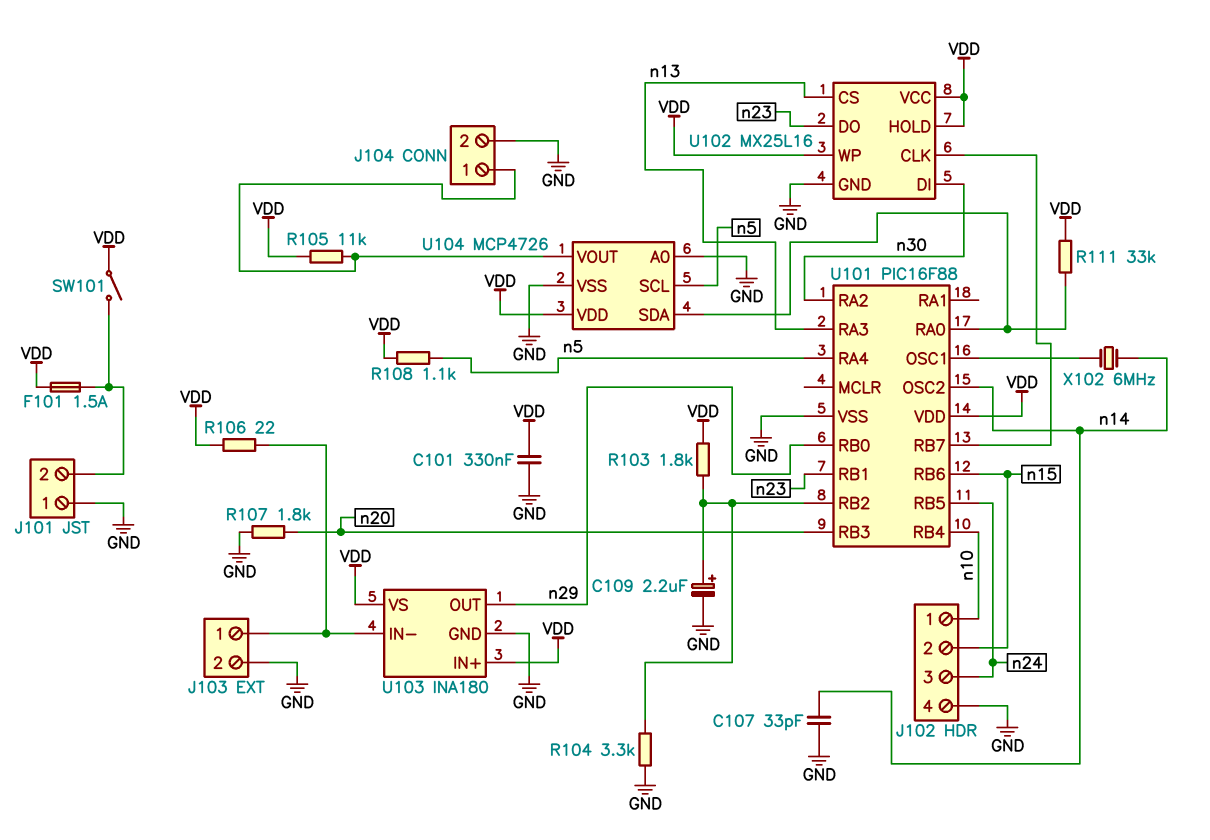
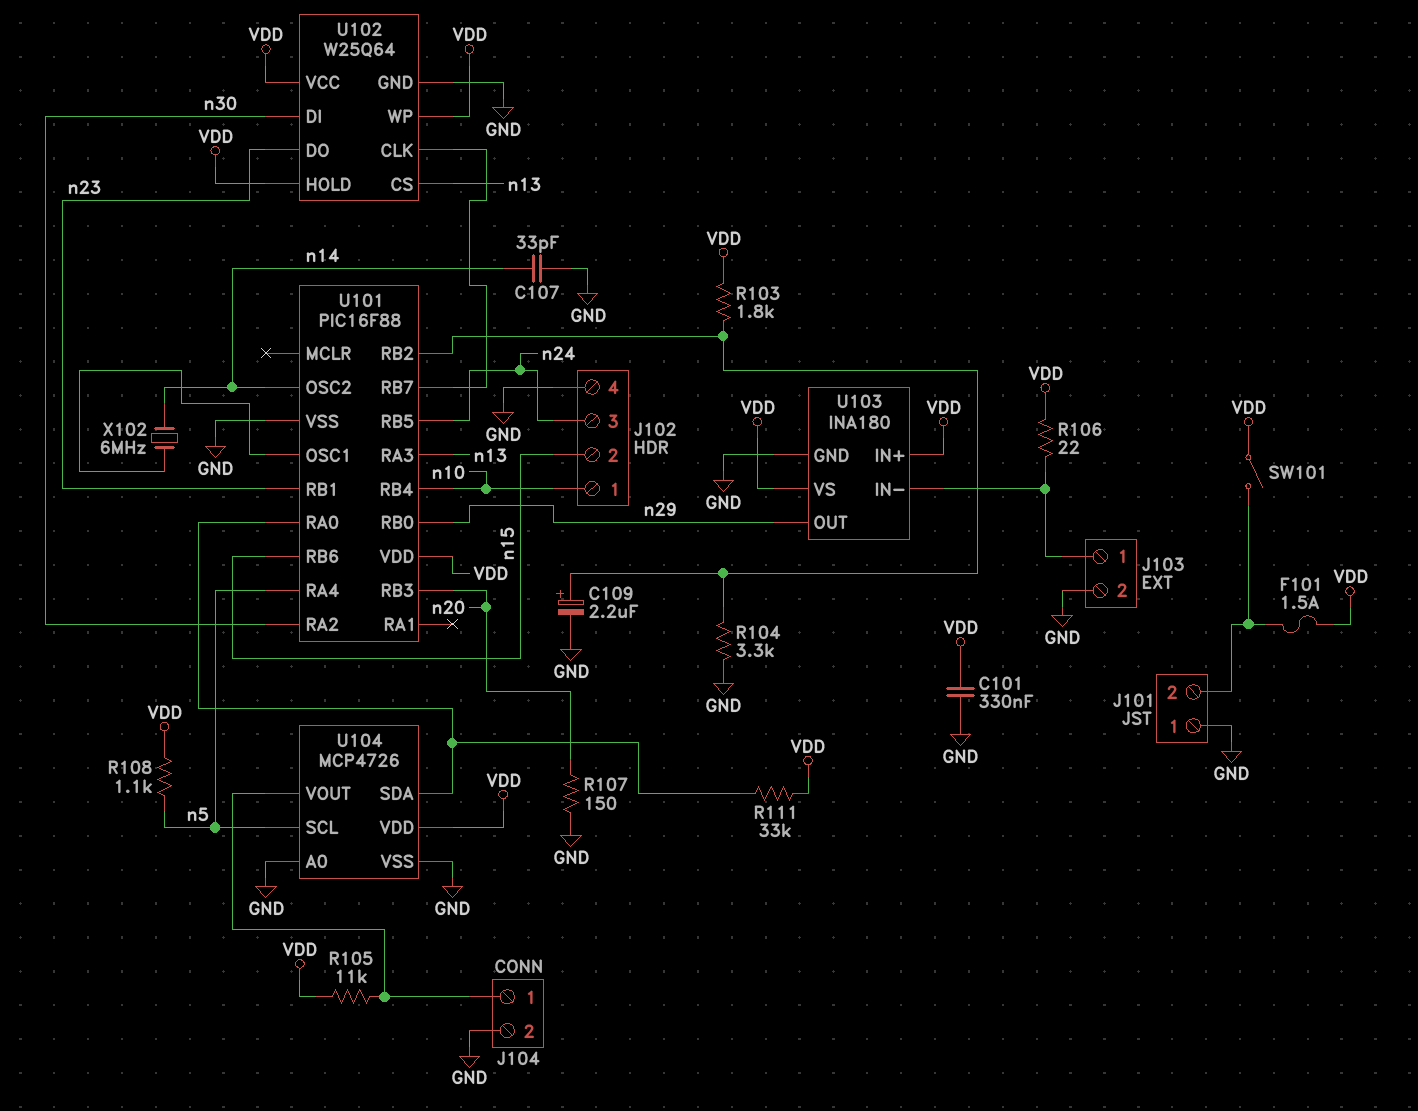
R107: 1.8k (GND, n20) -> 150 (GND, n20)
U102: MX25L16 -> W25Q64

